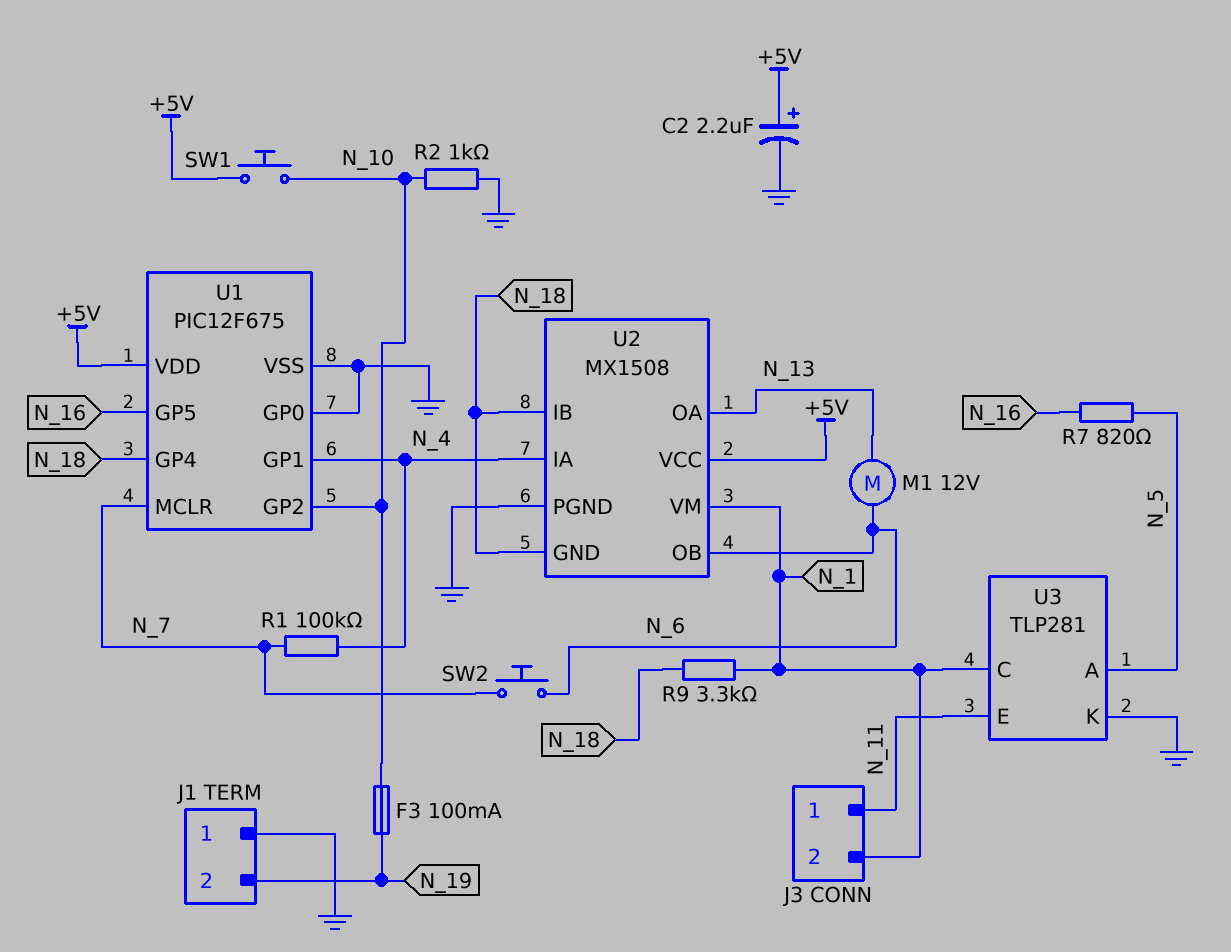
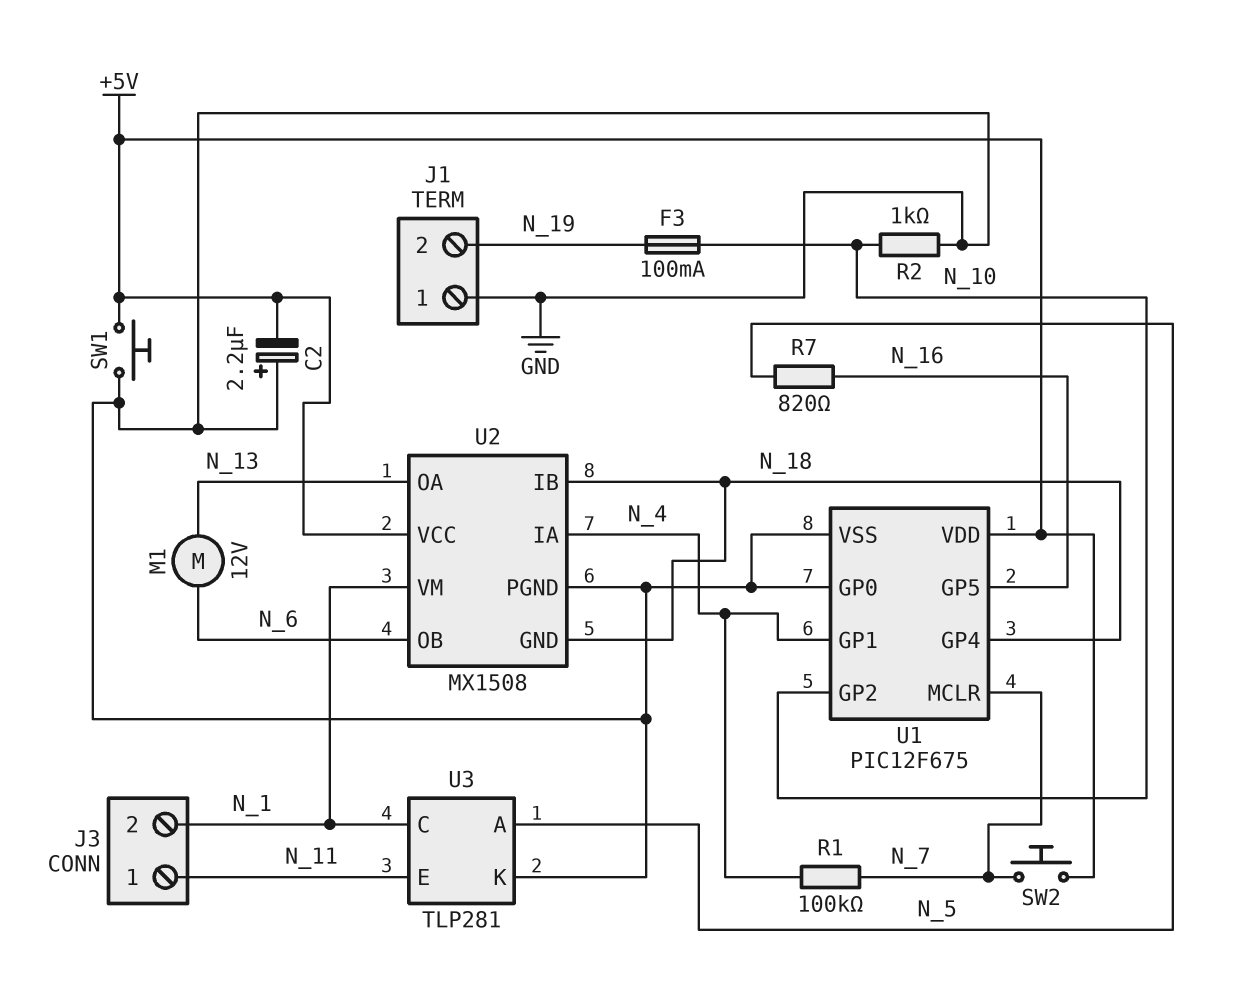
C2: 2.2uF (plus +5V, minus GND) -> 2.2uF (plus GND, minus +5V)
R9: 3.3k (N_1, N_18) -> none
SW1: button (+5V, N_10) -> button (+5V, GND)
SW2: button (N_6, N_7) -> button (+5V, N_7)

